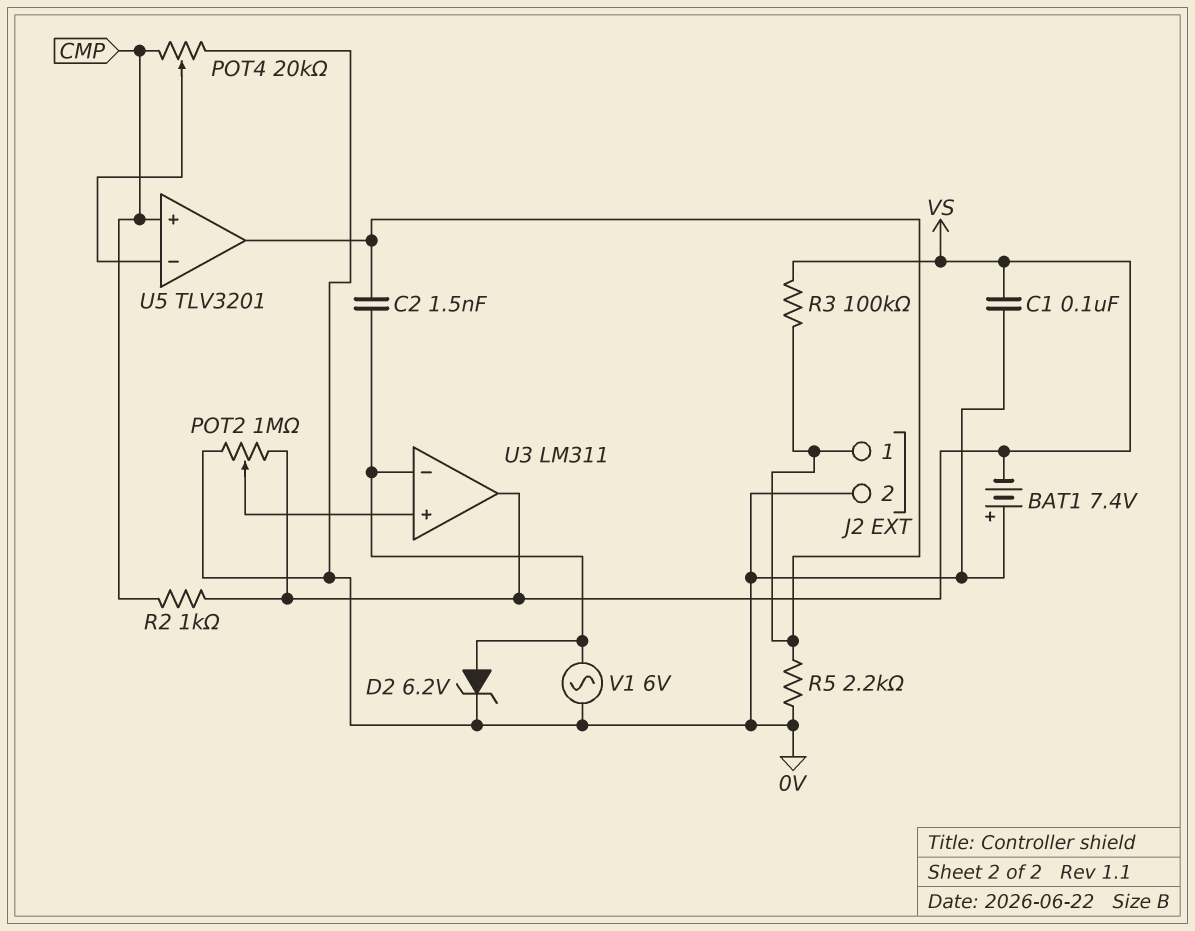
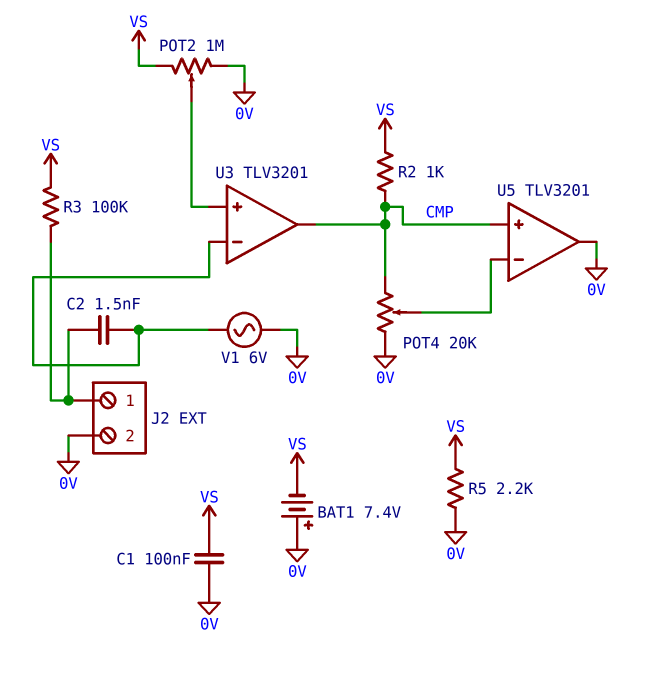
D2: zener 6.2V (A U3/in-, K 0V) -> none
R5: 2.2k (0V, J2/1) -> 2.2k (0V, VS)
U3: LM311 -> TLV3201
U3 pin out: VS -> CMP
U5 pin out: J2/1 -> 0V

